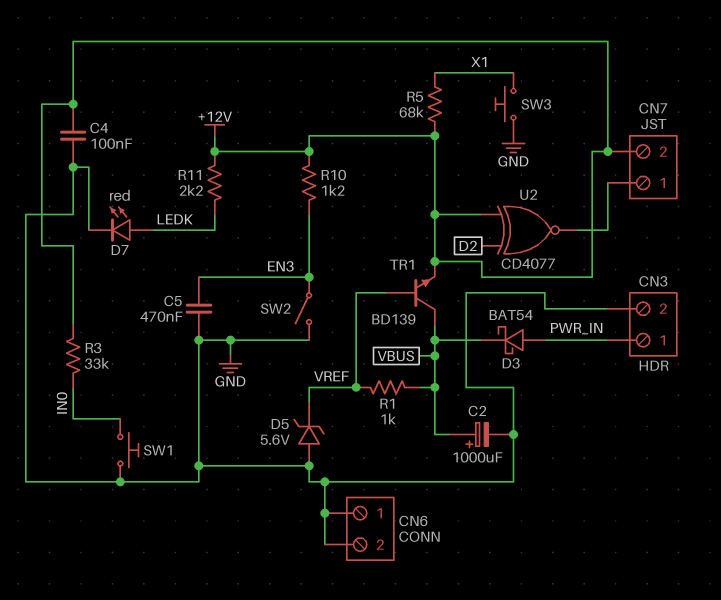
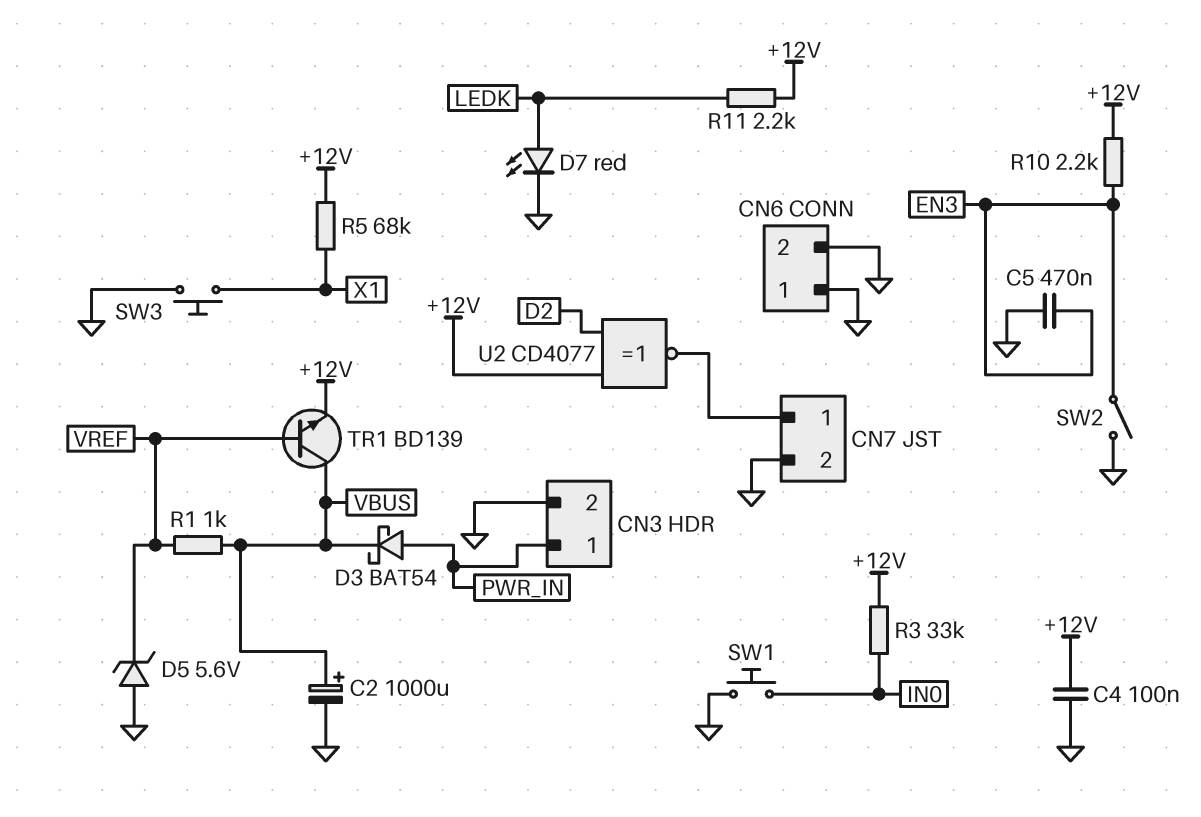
CN7 pin 2: +12V -> GND
R10: 1.2k (+12V, EN3) -> 2.2k (+12V, EN3)

